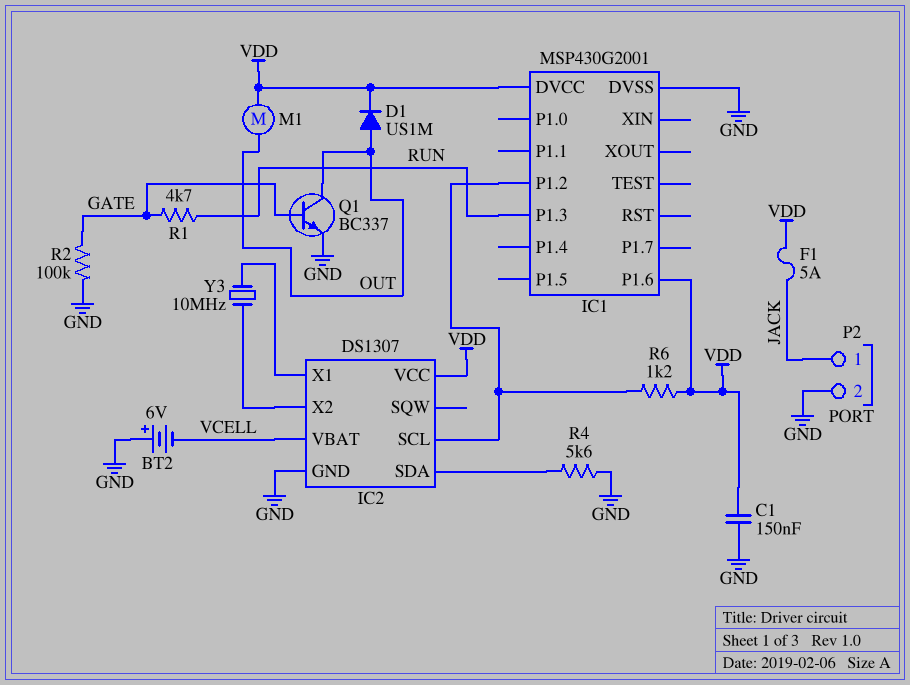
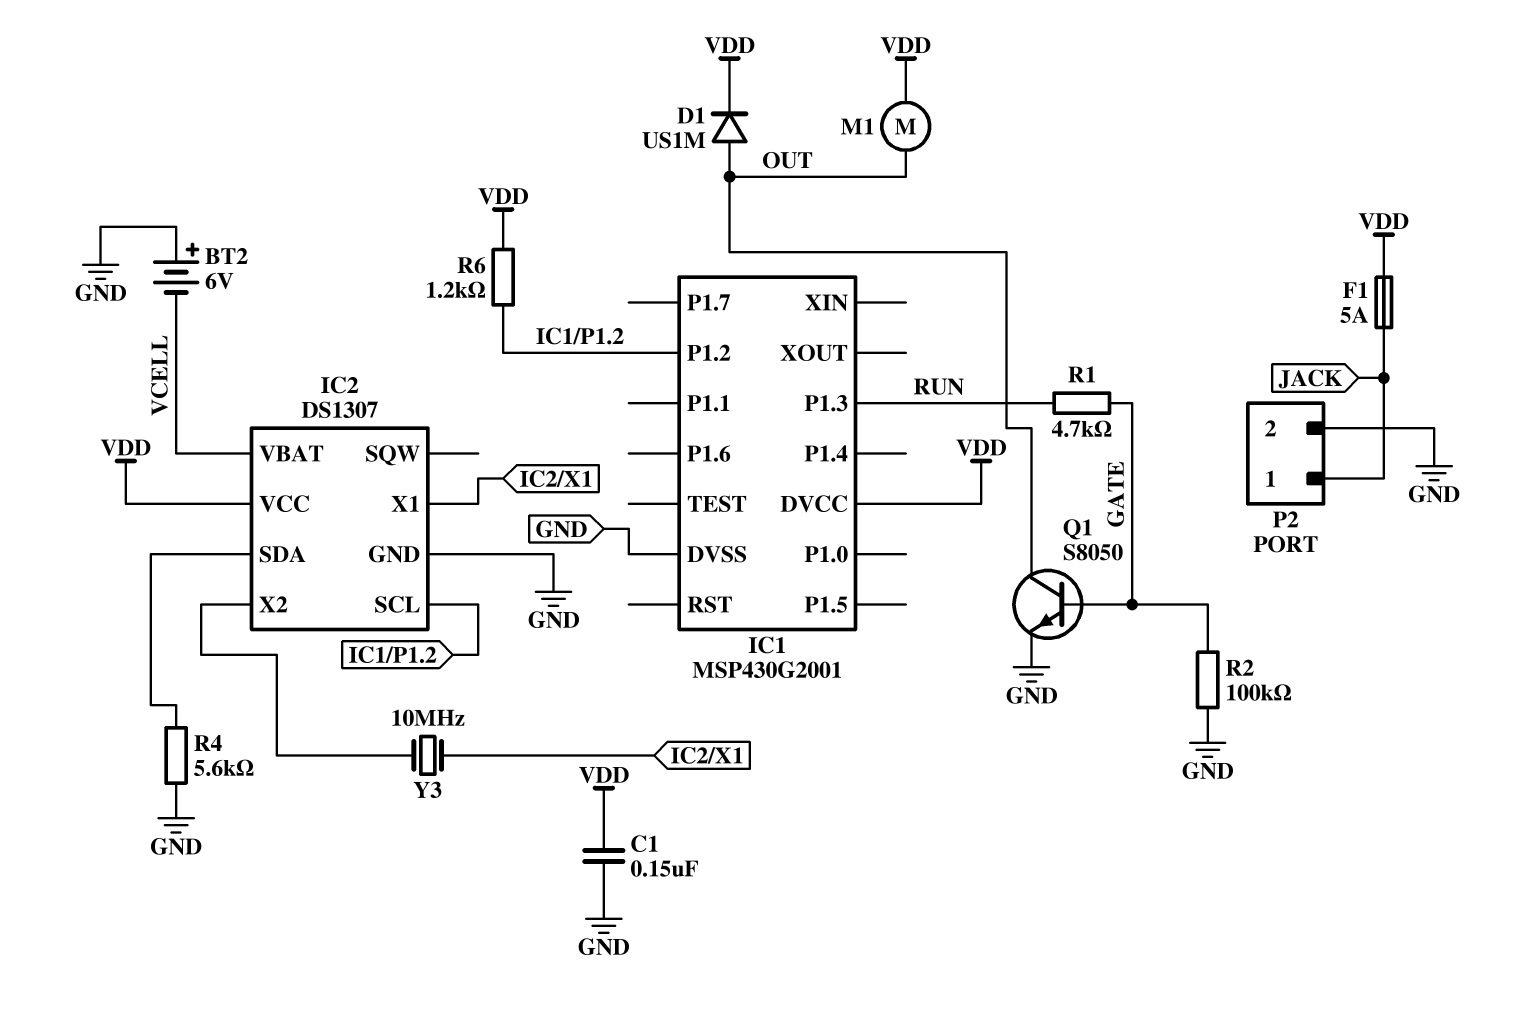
IC1 pin P1.6: VDD -> none
Q1: NPN BC337 (B GATE, C OUT, E GND) -> NPN S8050 (B GATE, C OUT, E GND)

